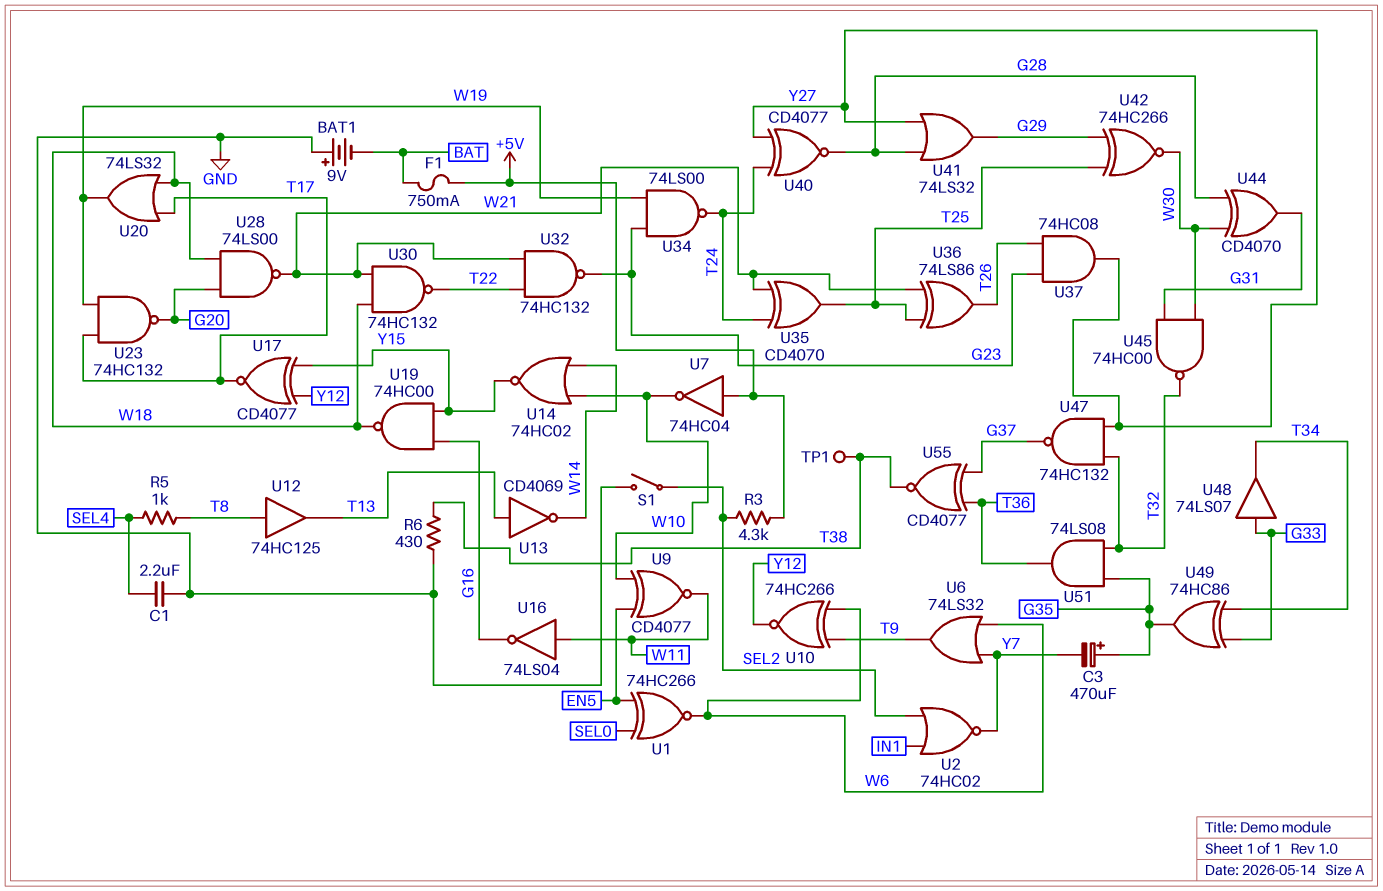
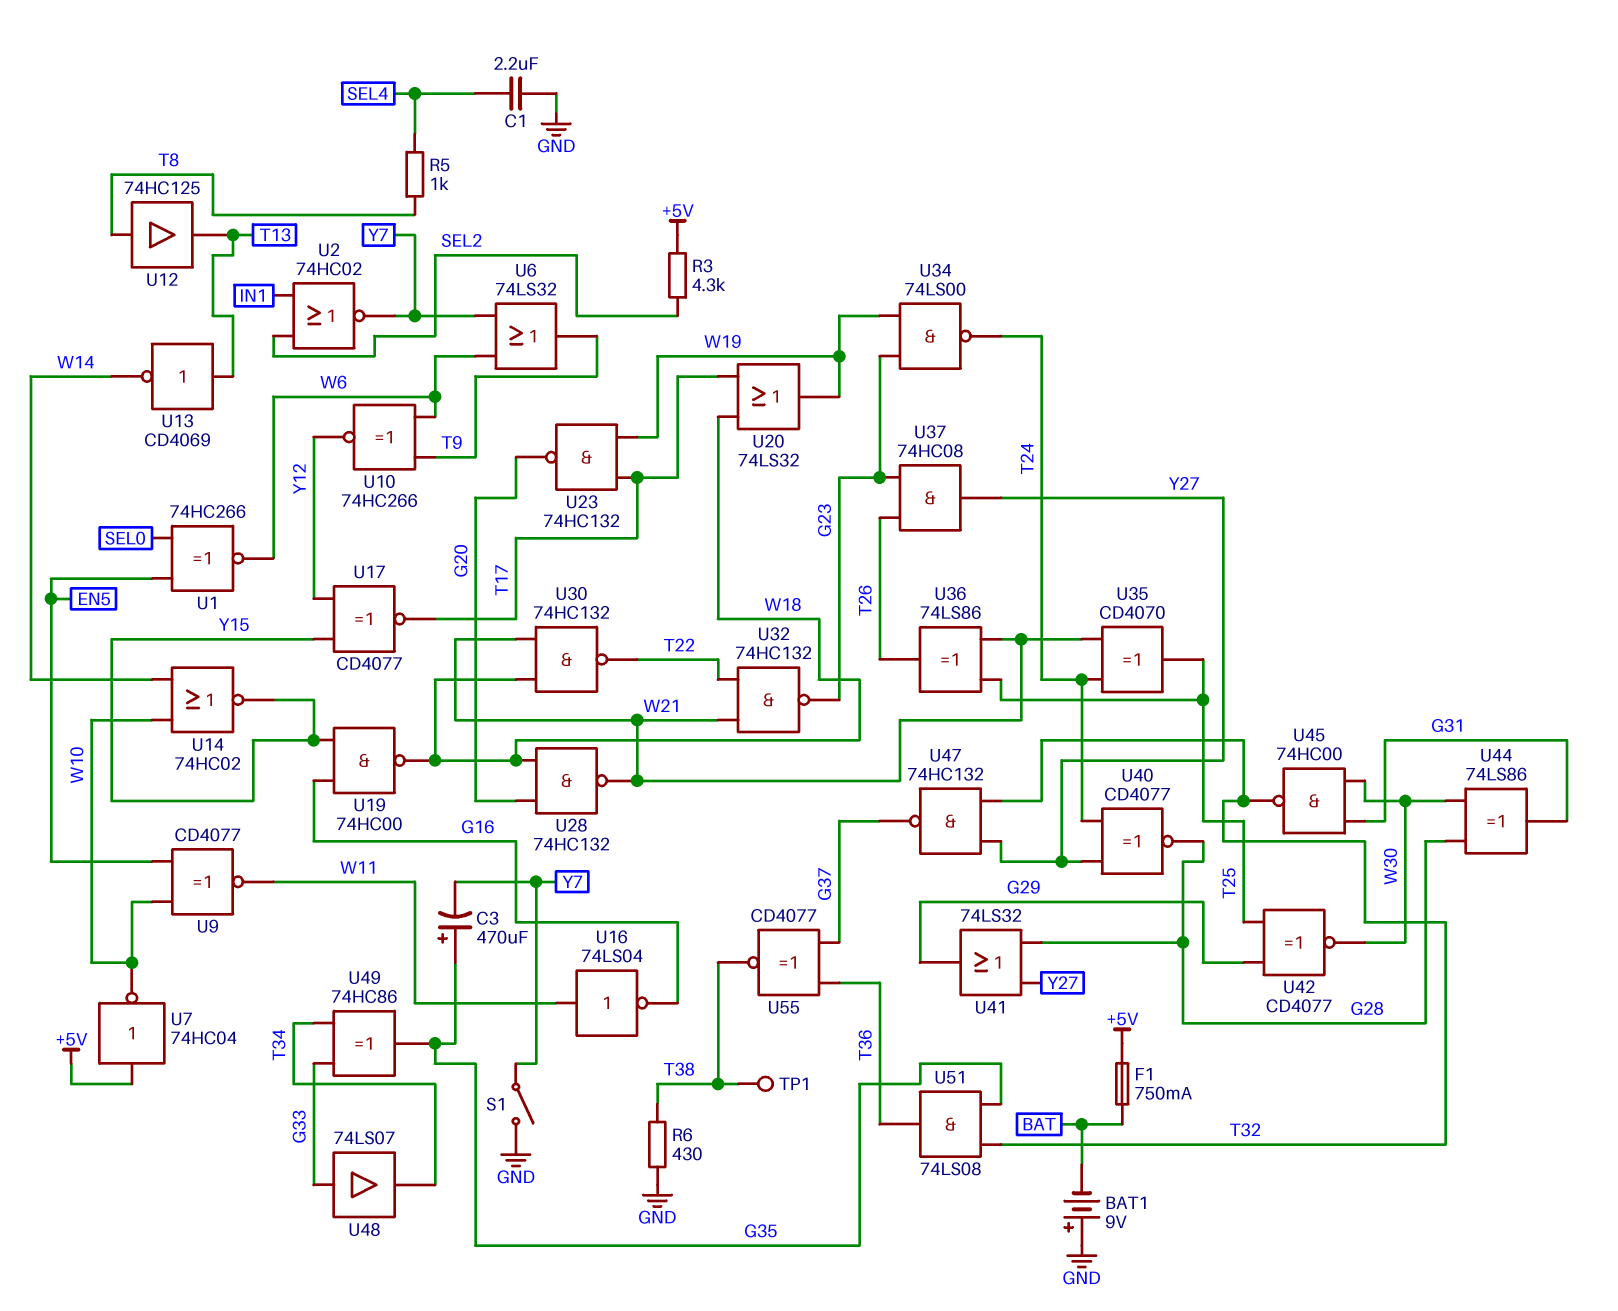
S1: switch (GND, SEL2) -> switch (GND, Y7)
U28: NAND 74LS00 (in G20, in W18, out W21) -> NAND 74HC132 (in G20, in W18, out W21)
U42: XNOR 74HC266 (in G29, in T25, out W30) -> XNOR CD4077 (in G29, in T25, out W30)
U44: XOR CD4070 (in G28, in W30, out G31) -> XOR 74LS86 (in G28, in W30, out G31)

